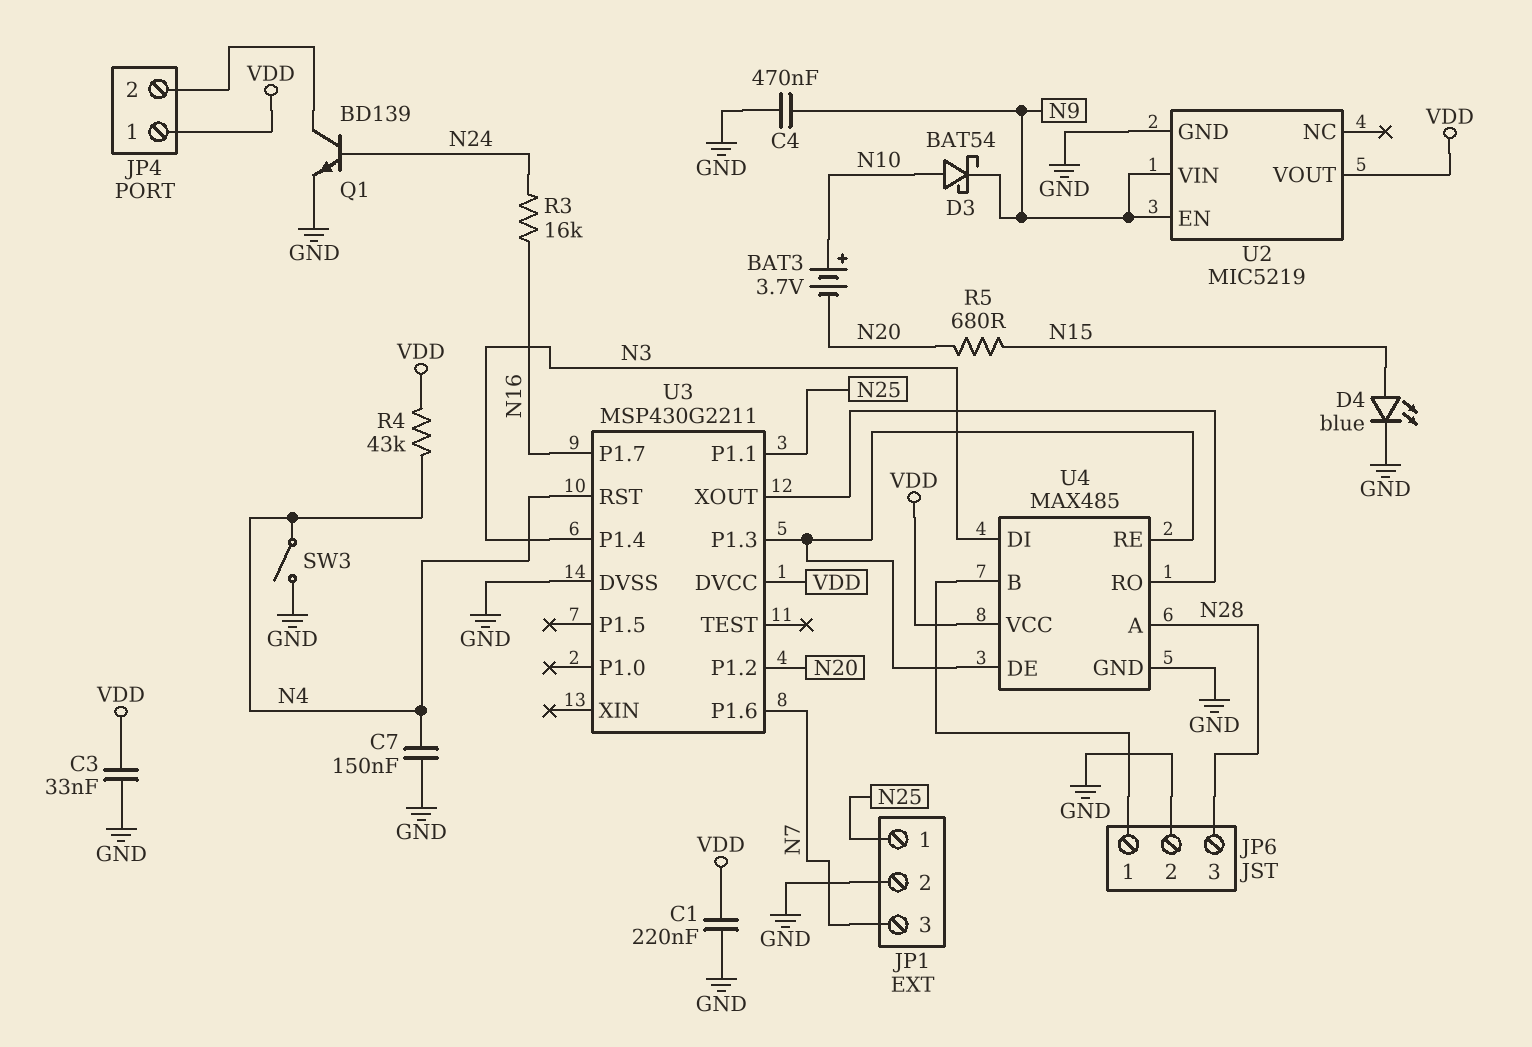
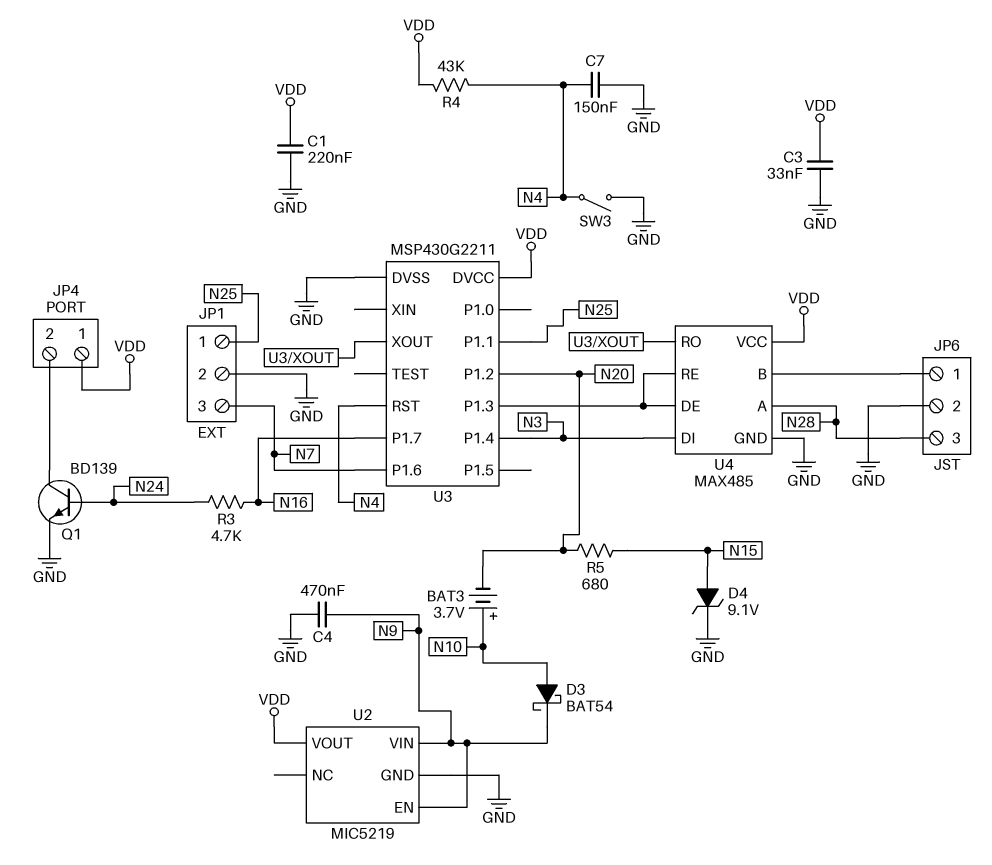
D4: LED blue (A N15, K GND) -> zener 9.1V (A N15, K GND)
R3: 16k (N16, N24) -> 4.7k (N16, N24)

